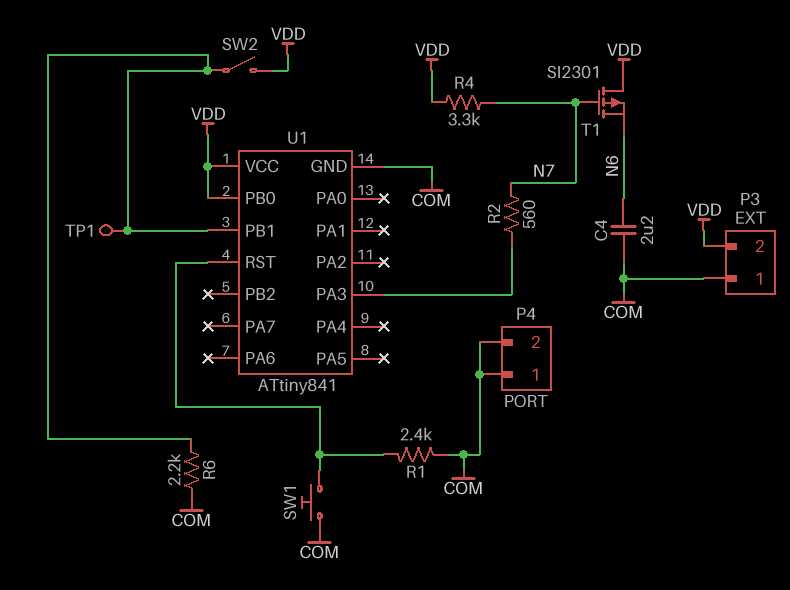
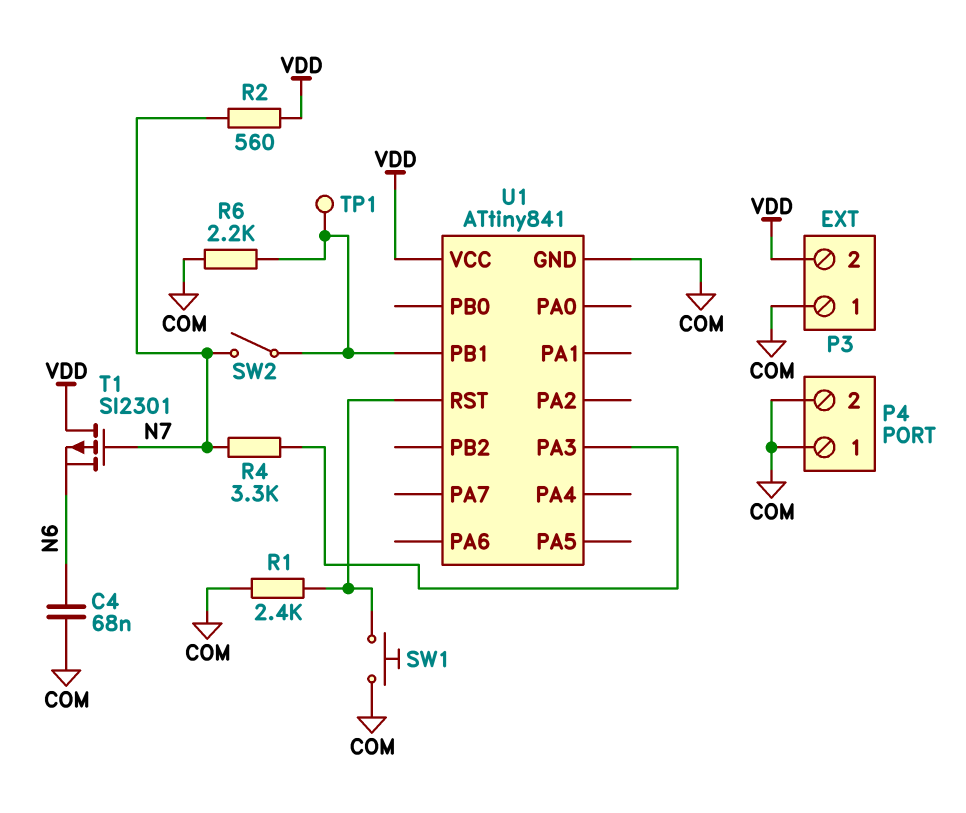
C4: 2.2uF (COM, N6) -> 68nF (COM, N6)
R2: 560 (N7, U1/PA3) -> 560 (N7, VDD)
R4: 3.3k (N7, VDD) -> 3.3k (N7, U1/PA3)
SW2: switch (U1/PB1, VDD) -> switch (N7, U1/PB1)
U1 pin PB0: VDD -> none

